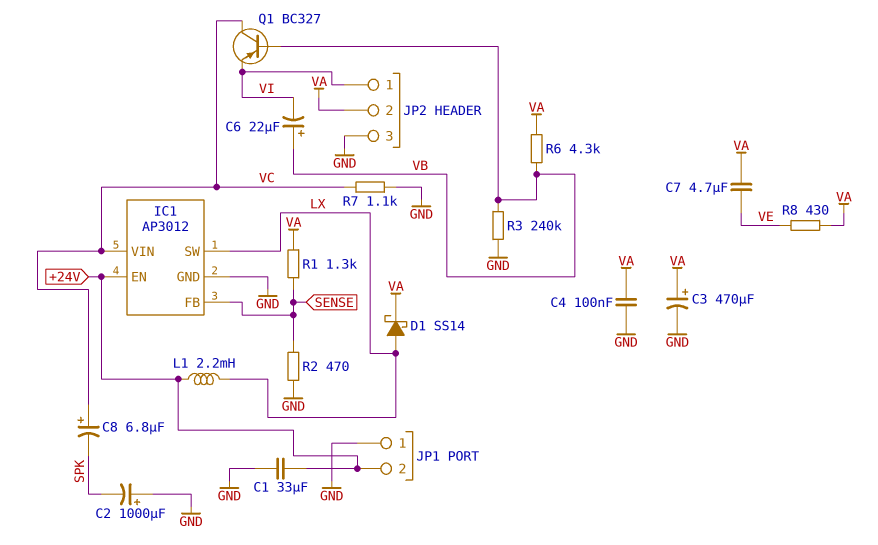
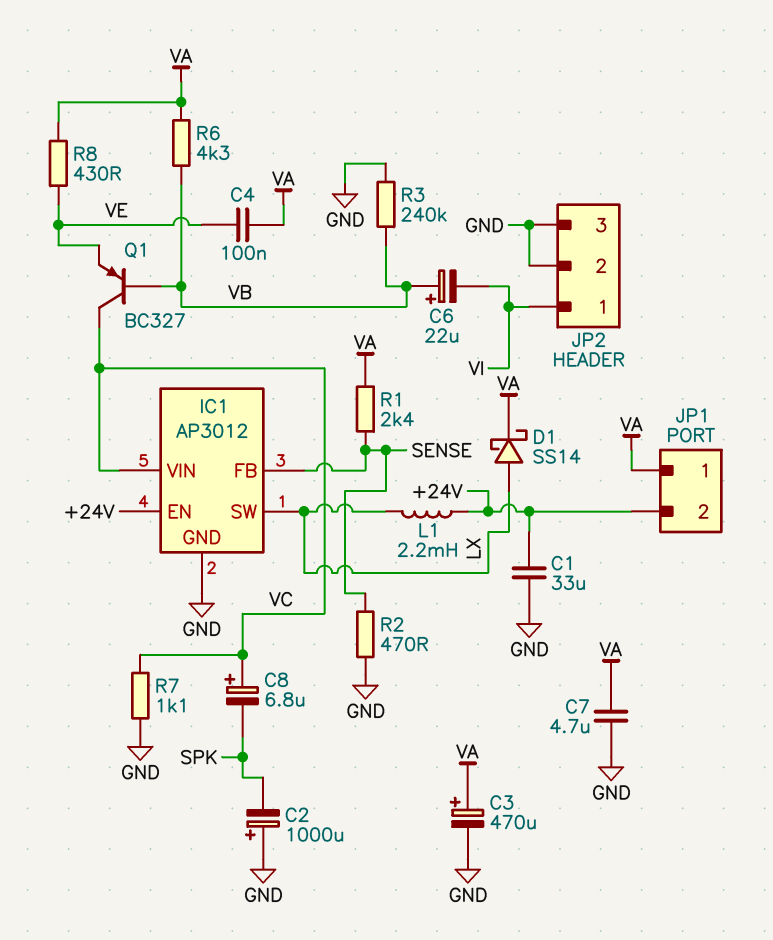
C4: 100nF (GND, VA) -> 100nF (VA, VE)
C7: 4.7uF (VA, VE) -> 4.7uF (GND, VA)
JP1 pin 1: GND -> VA
JP2 pin 2: VA -> GND
Q1: PNP BC327 (B VB, C VC, E VI) -> PNP BC327 (B VB, C VC, E VE)
R1: 1.3k (SENSE, VA) -> 2.4k (SENSE, VA)

